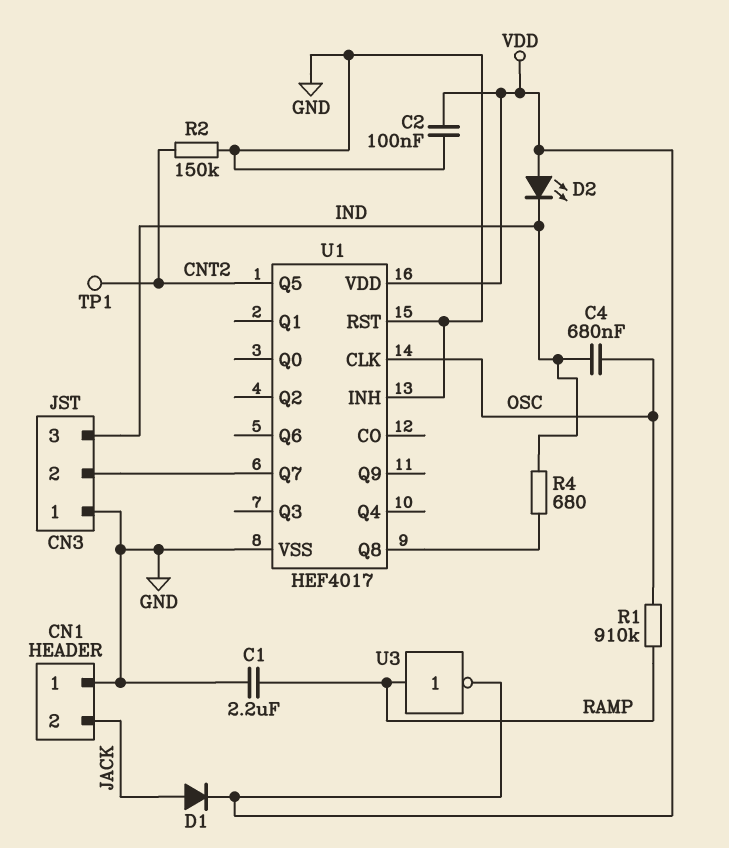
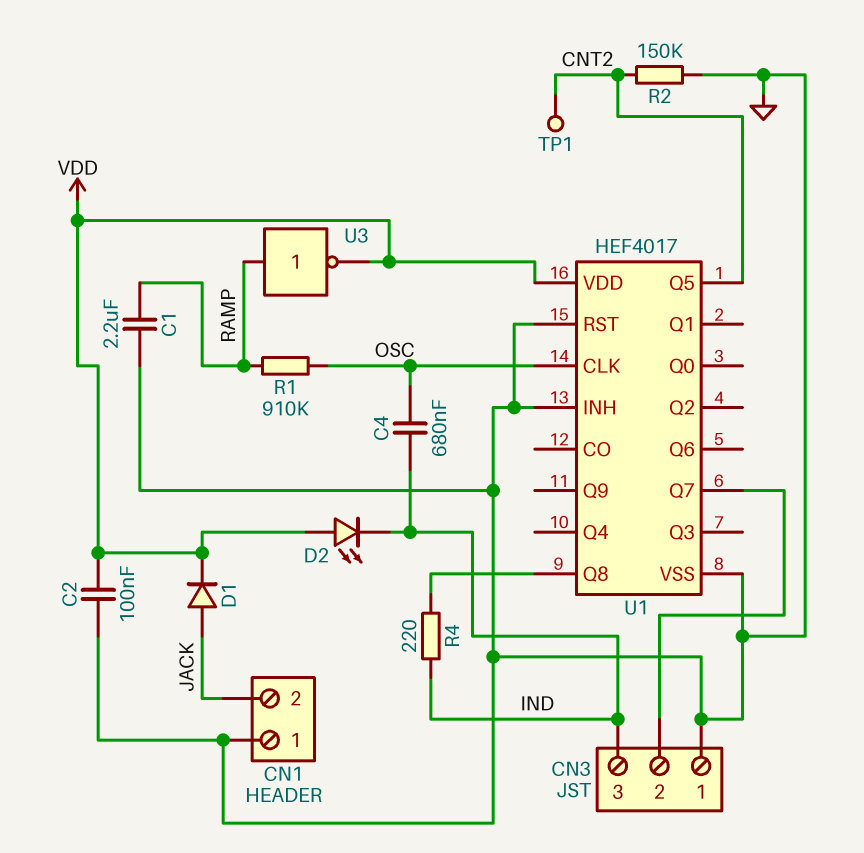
R4: 680 (IND, U1/Q8) -> 220 (IND, U1/Q8)

